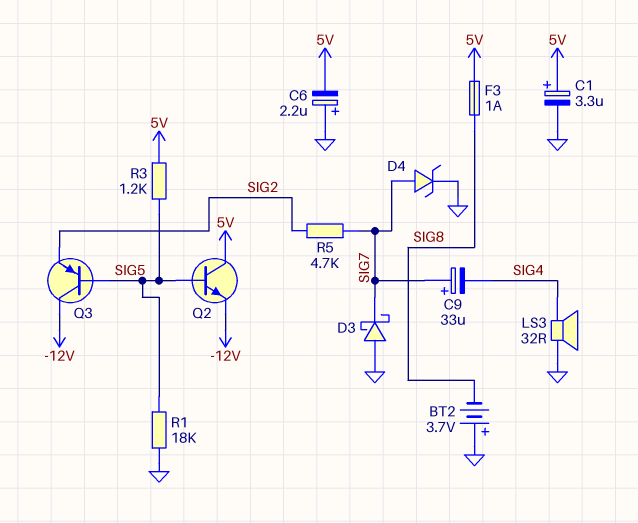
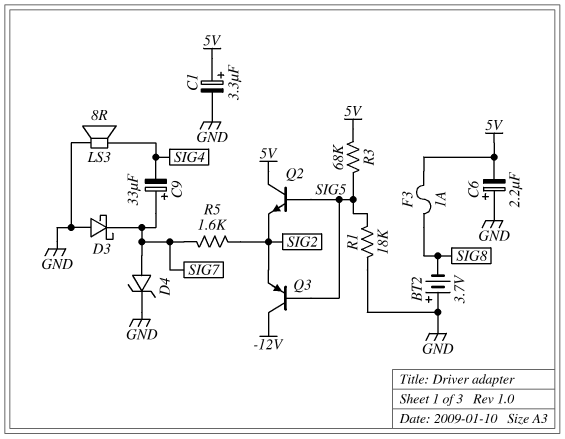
LS3: speaker 32R (GND, SIG4) -> speaker 8R (GND, SIG4)
Q2: NPN (B SIG5, C 5V, E -12V) -> NPN (B SIG5, C 5V, E SIG2)
R3: 1.2k (5V, SIG5) -> 68k (5V, SIG5)
R5: 4.7k (SIG2, SIG7) -> 1.6k (SIG2, SIG7)

